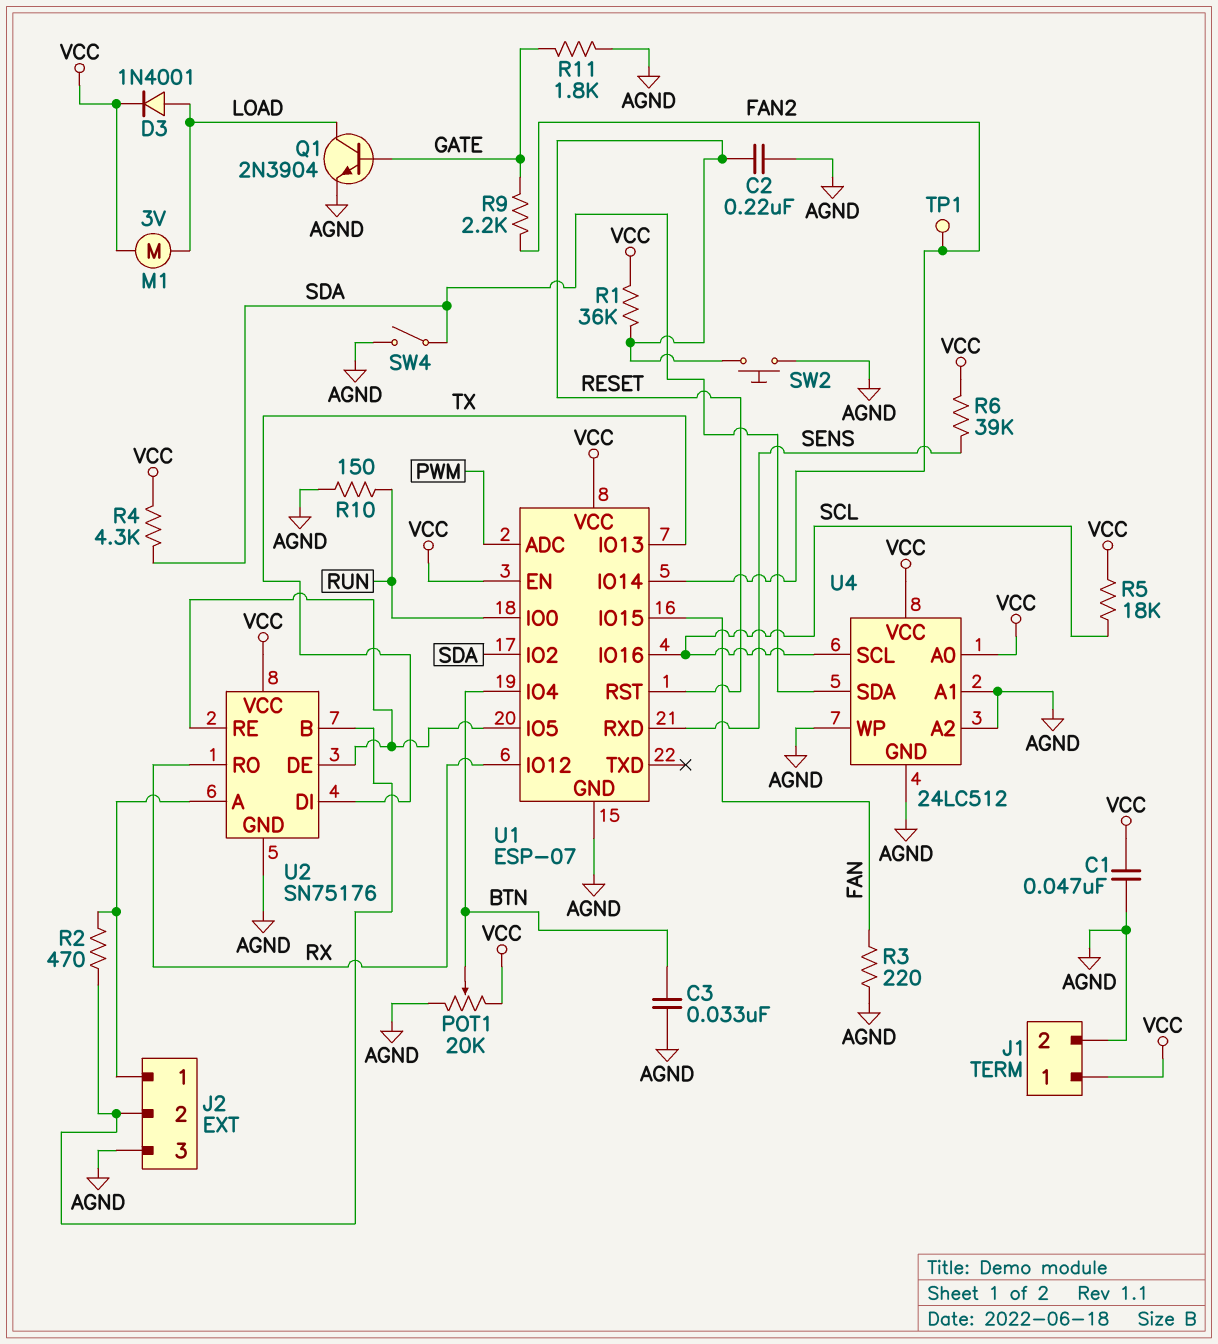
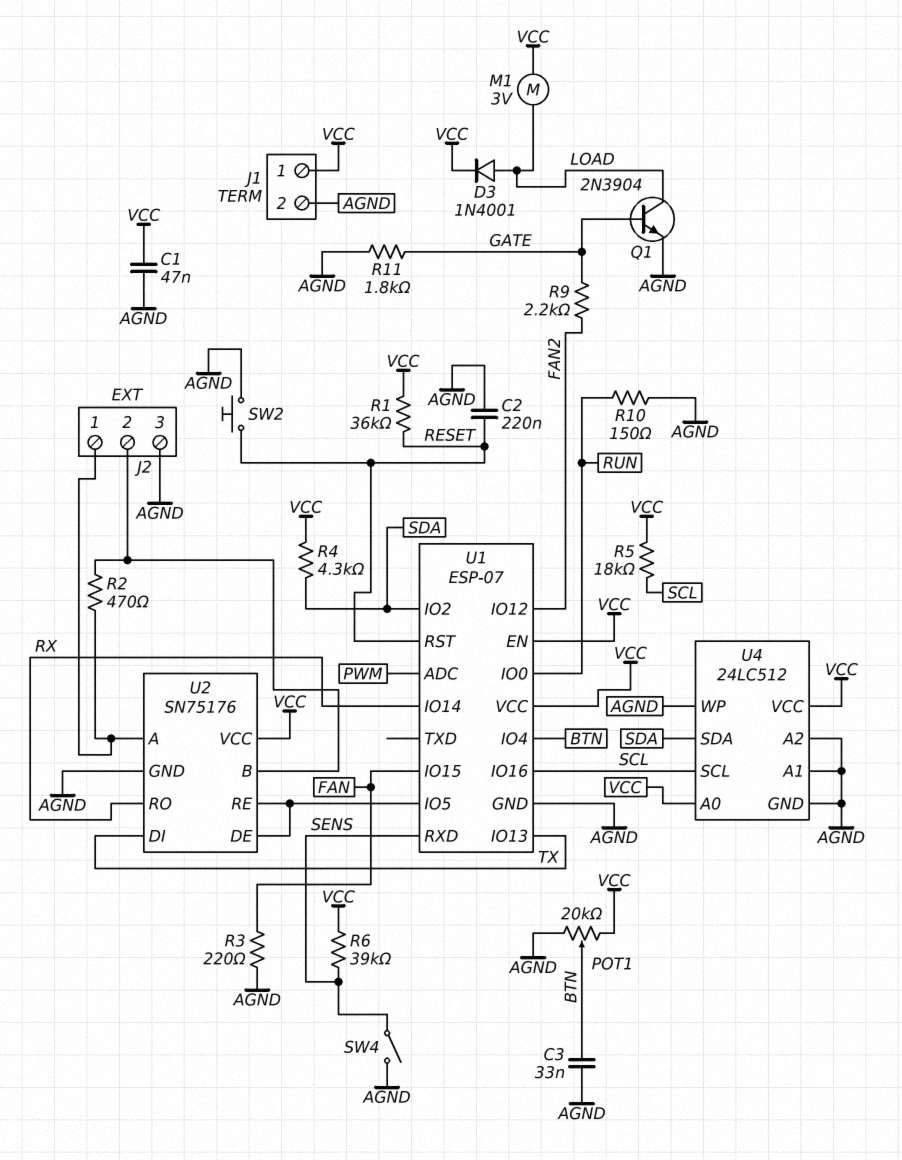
SW4: switch (AGND, SDA) -> switch (AGND, SENS)
TP1: test point (FAN2) -> none
U1 pin IO12: RX -> FAN2
U1 pin IO14: FAN2 -> RX

